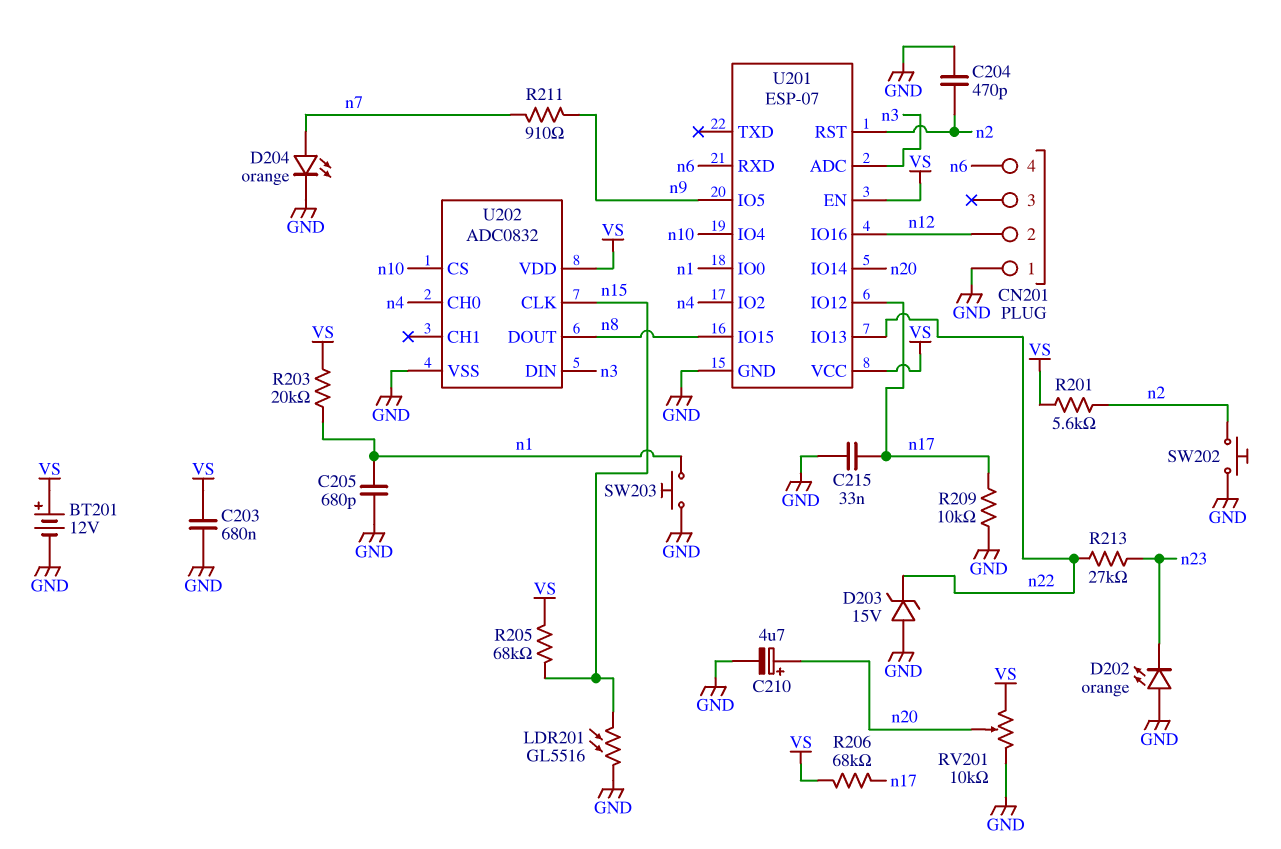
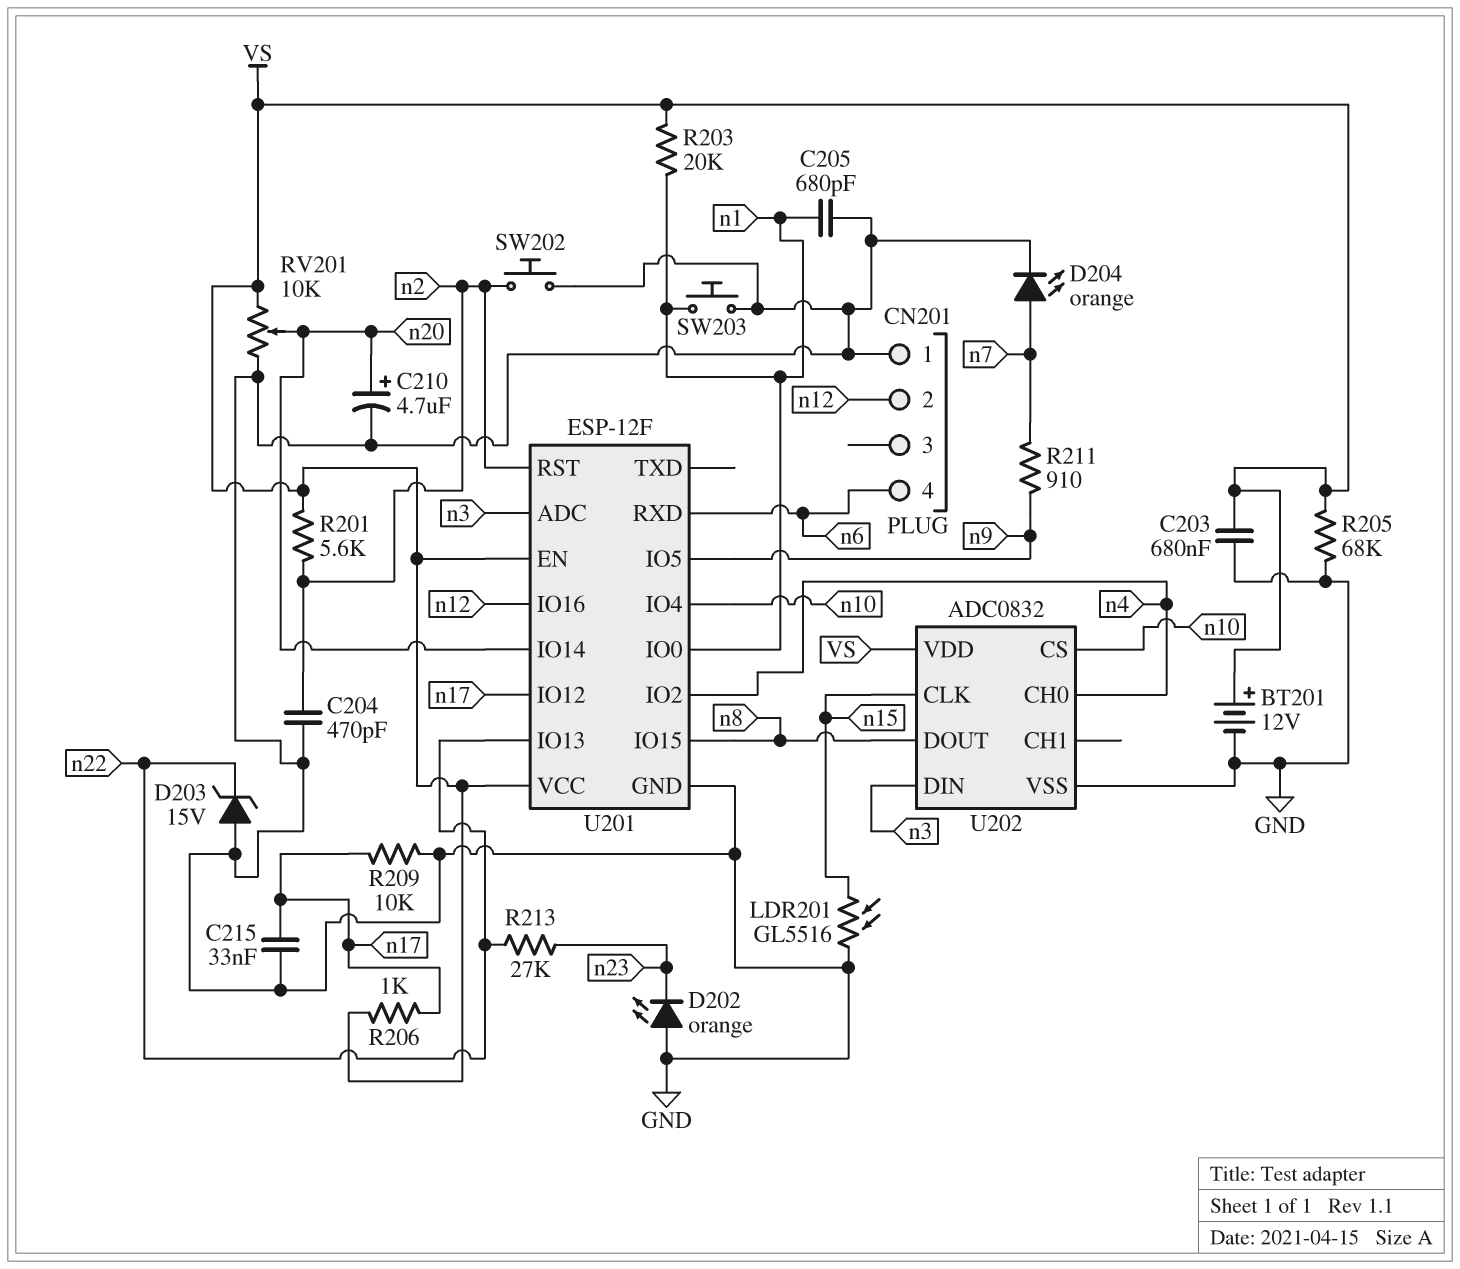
R205: 68k (VS, n15) -> 68k (GND, VS)
R206: 68k (VS, n17) -> 1k (VS, n17)
U201: ESP-07 -> ESP-12F

